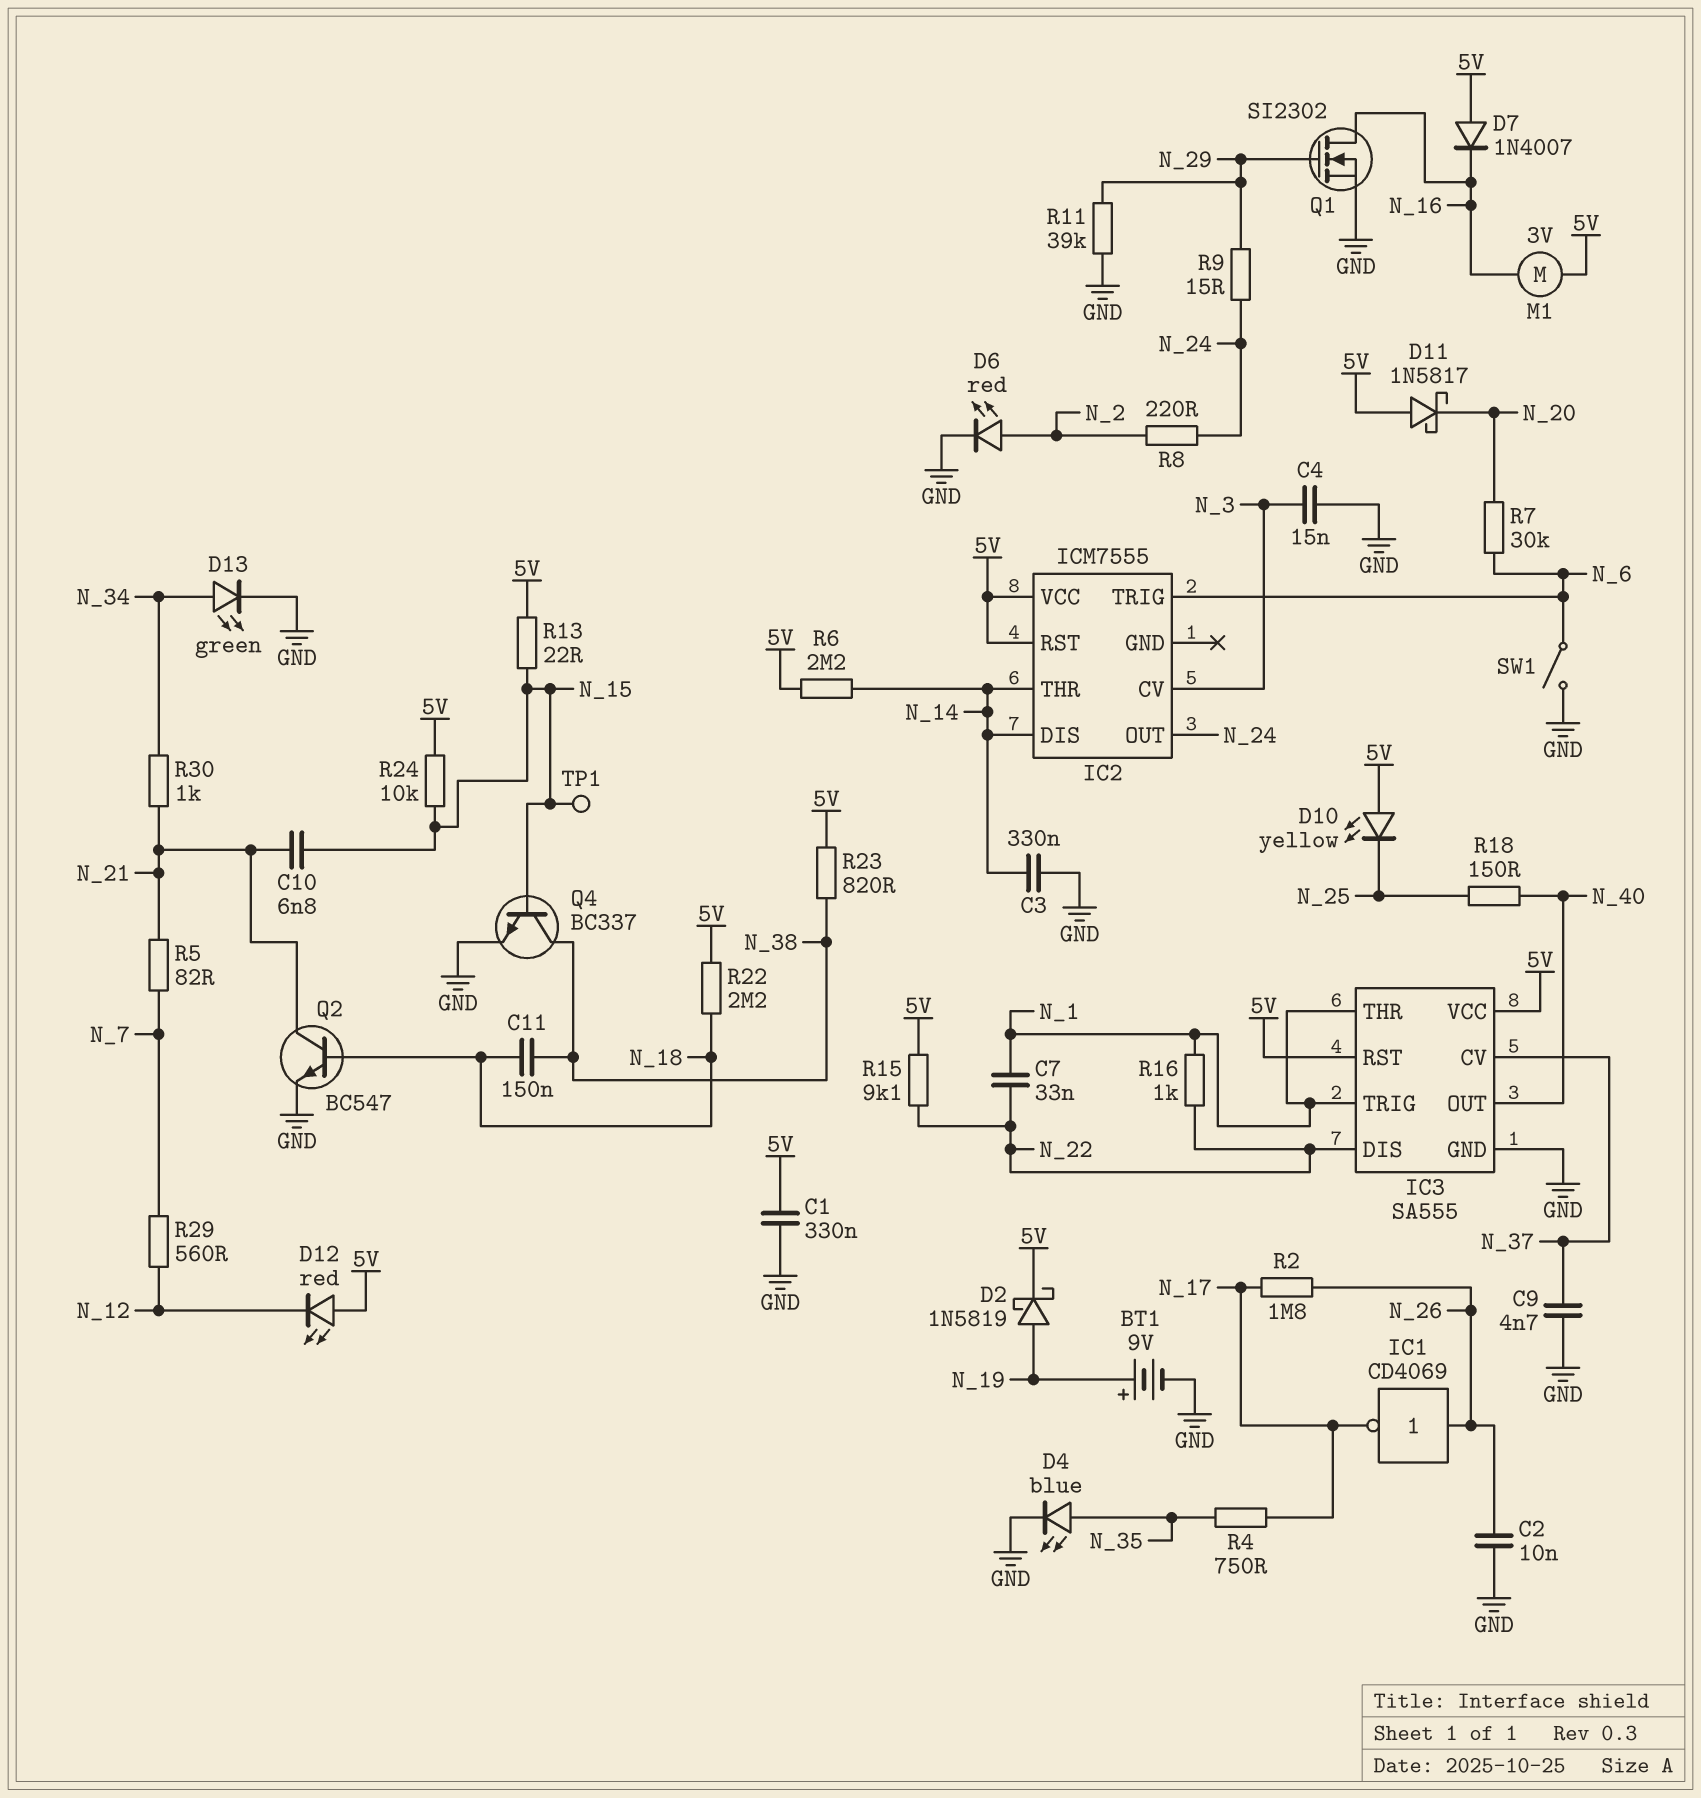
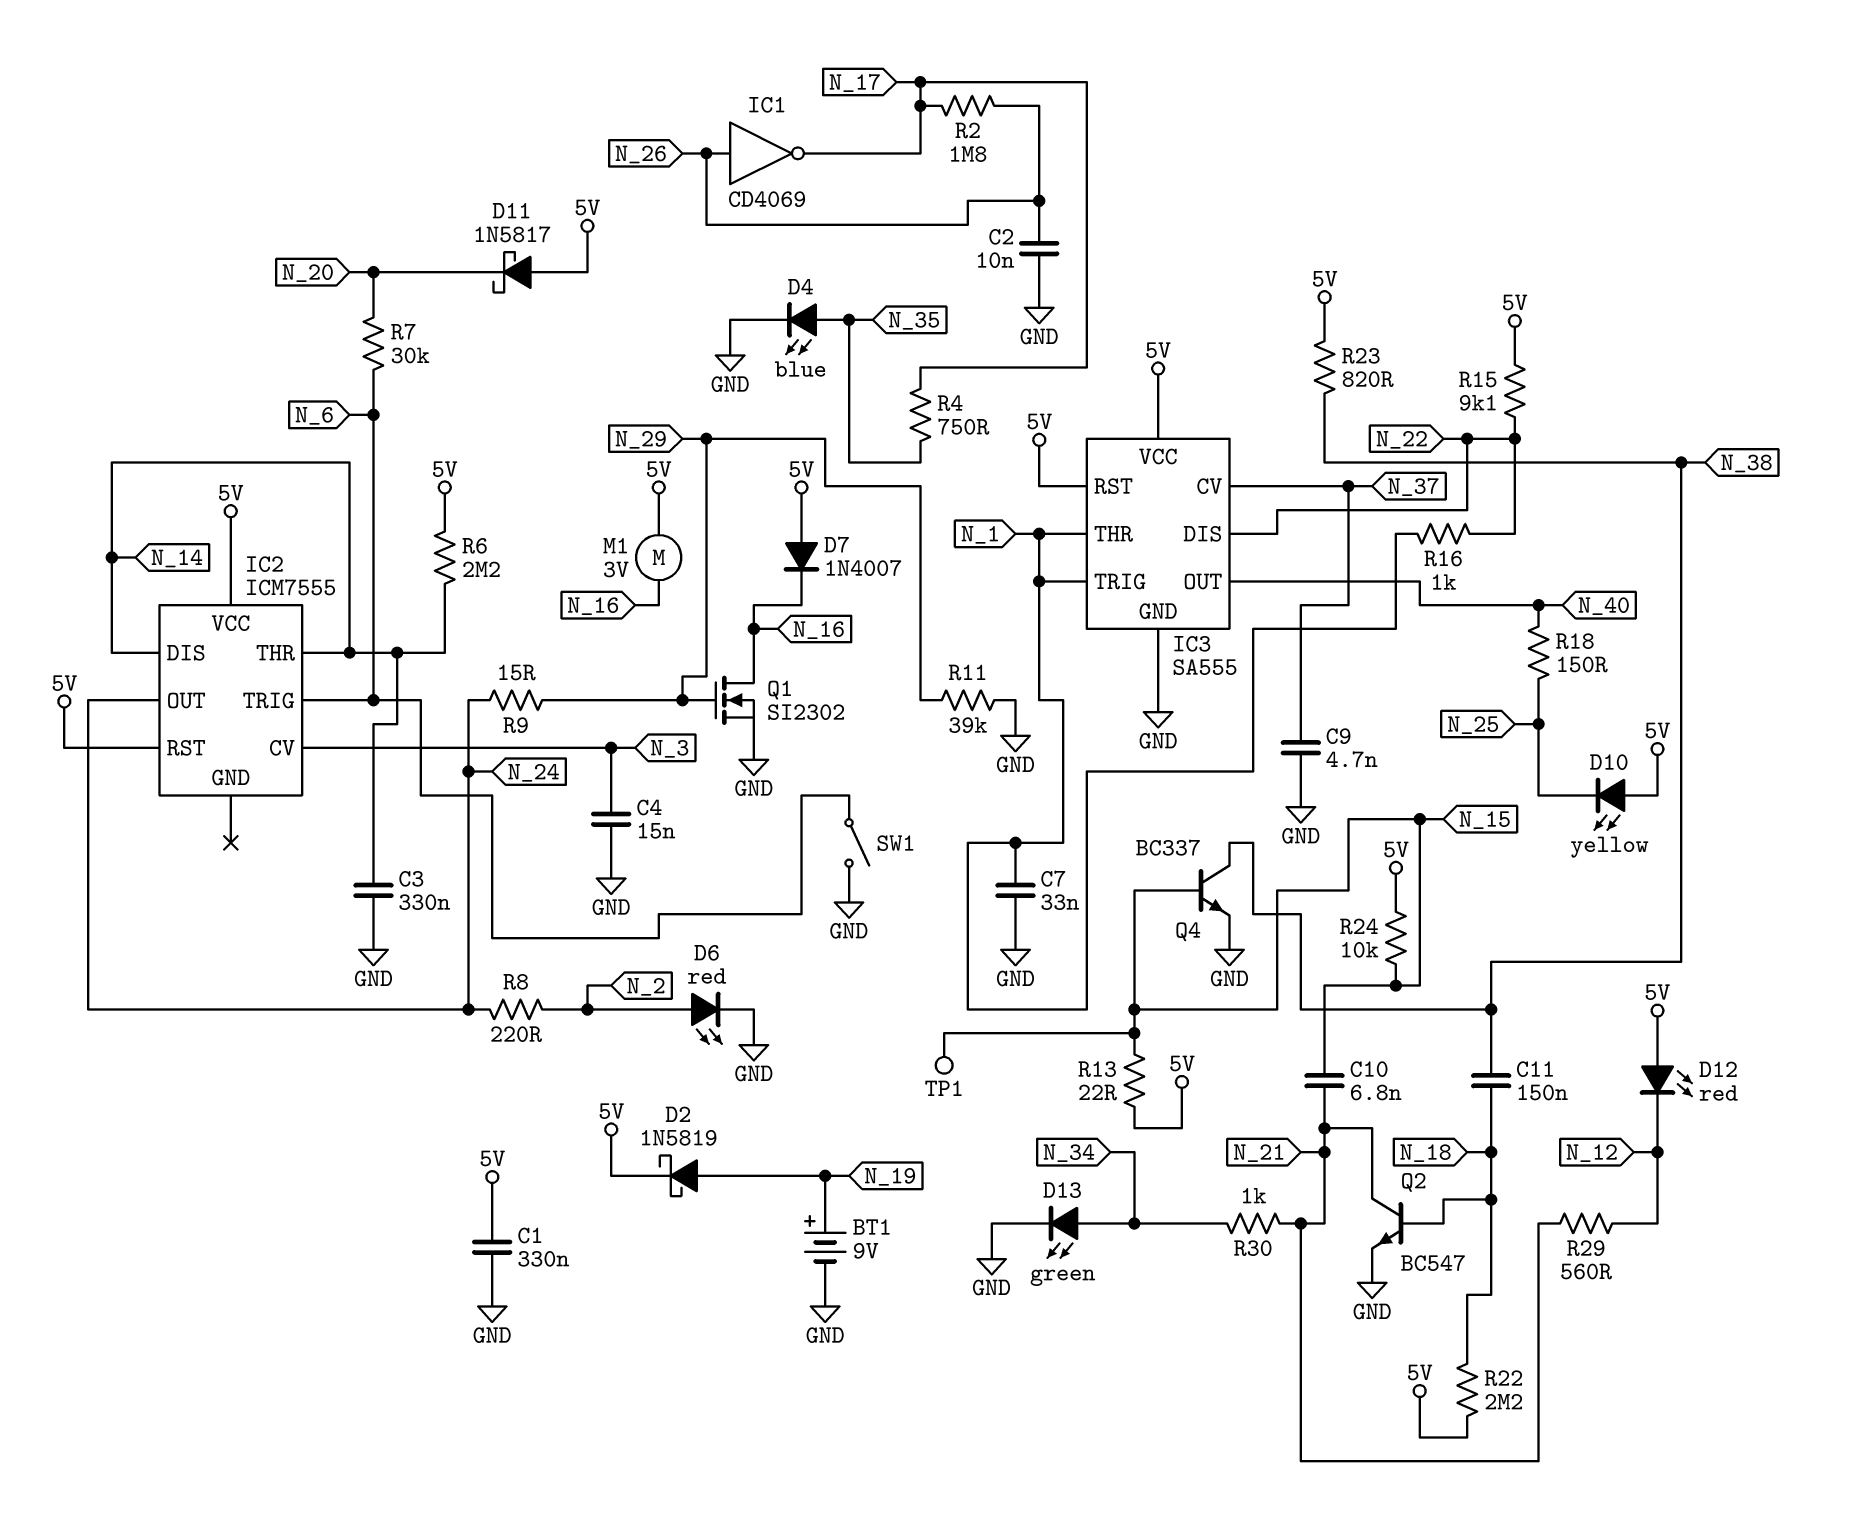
C7: 33nF (N_1, N_22) -> 33nF (GND, N_1)
R5: 82 (N_7, N_21) -> none
R29: 560 (N_7, N_12) -> 560 (N_12, N_21)

